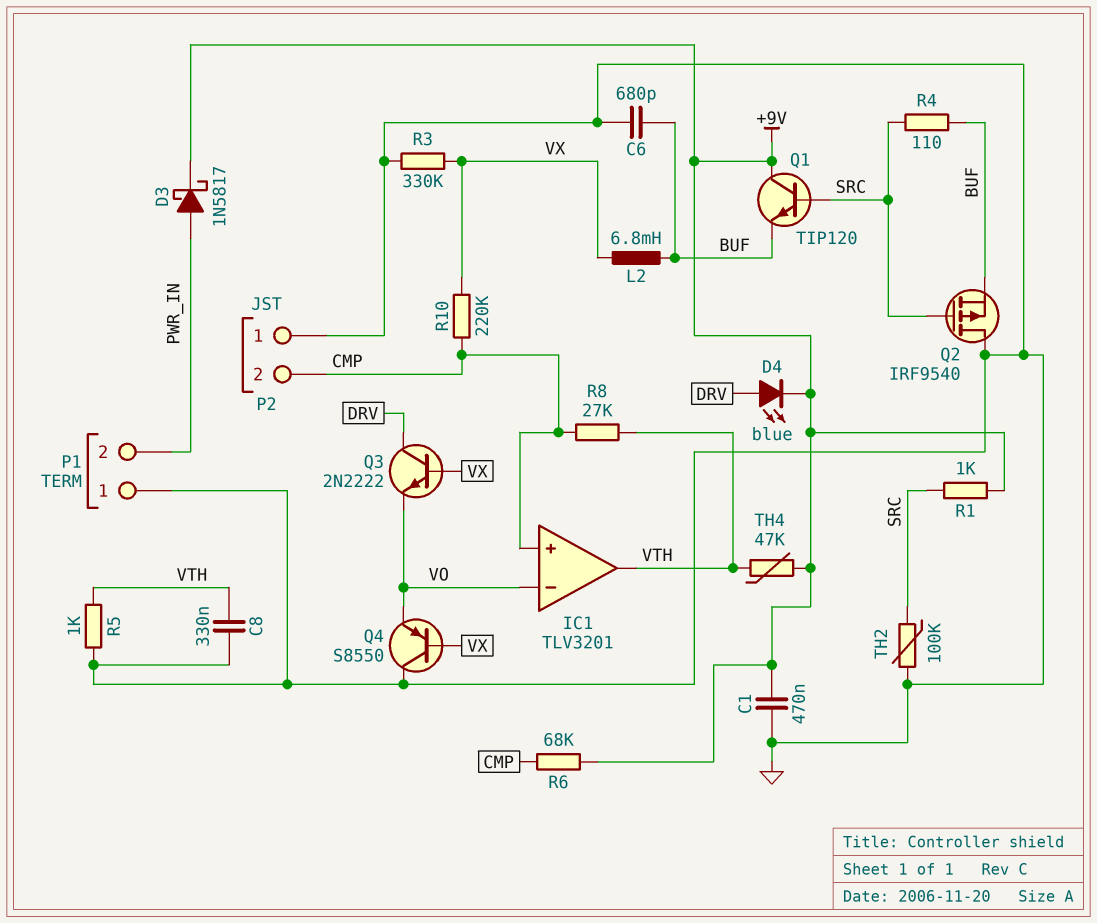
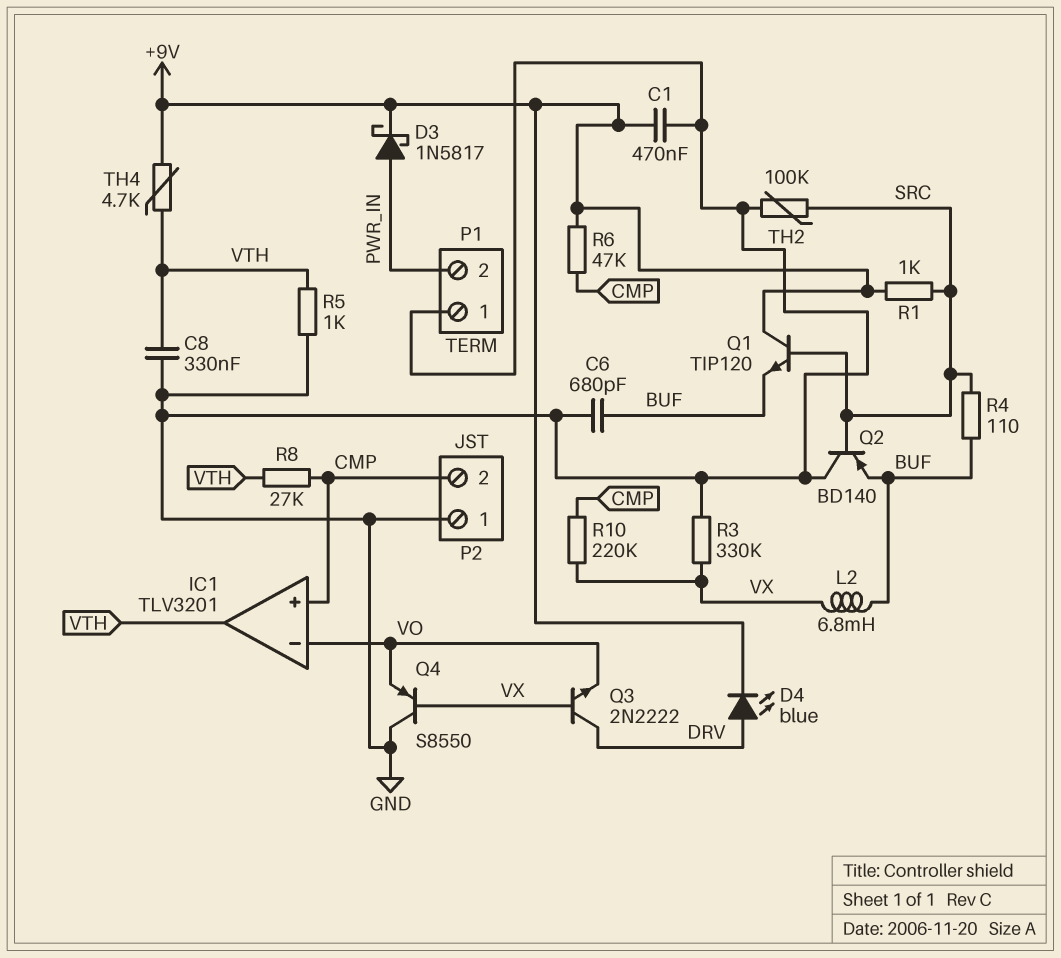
Q2: PMOS IRF9540 (G SRC, D GND, S BUF) -> PNP BD140 (B SRC, C GND, E BUF)
R6: 68k (+9V, CMP) -> 47k (+9V, CMP)
TH4: 47k (+9V, VTH) -> 4.7k (+9V, VTH)

